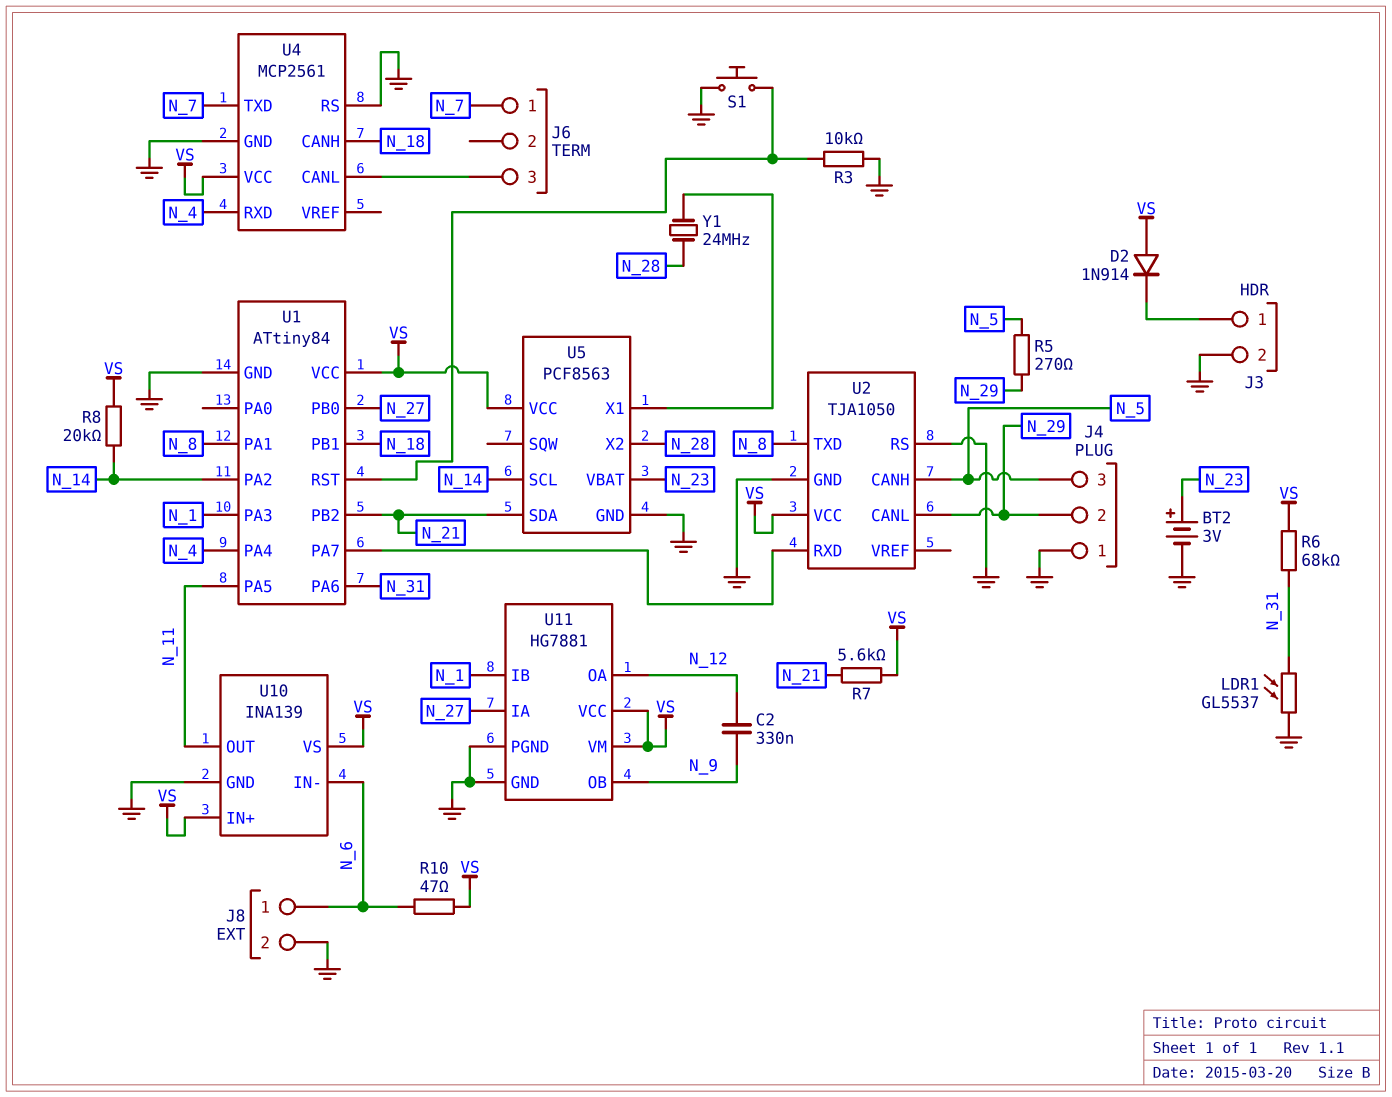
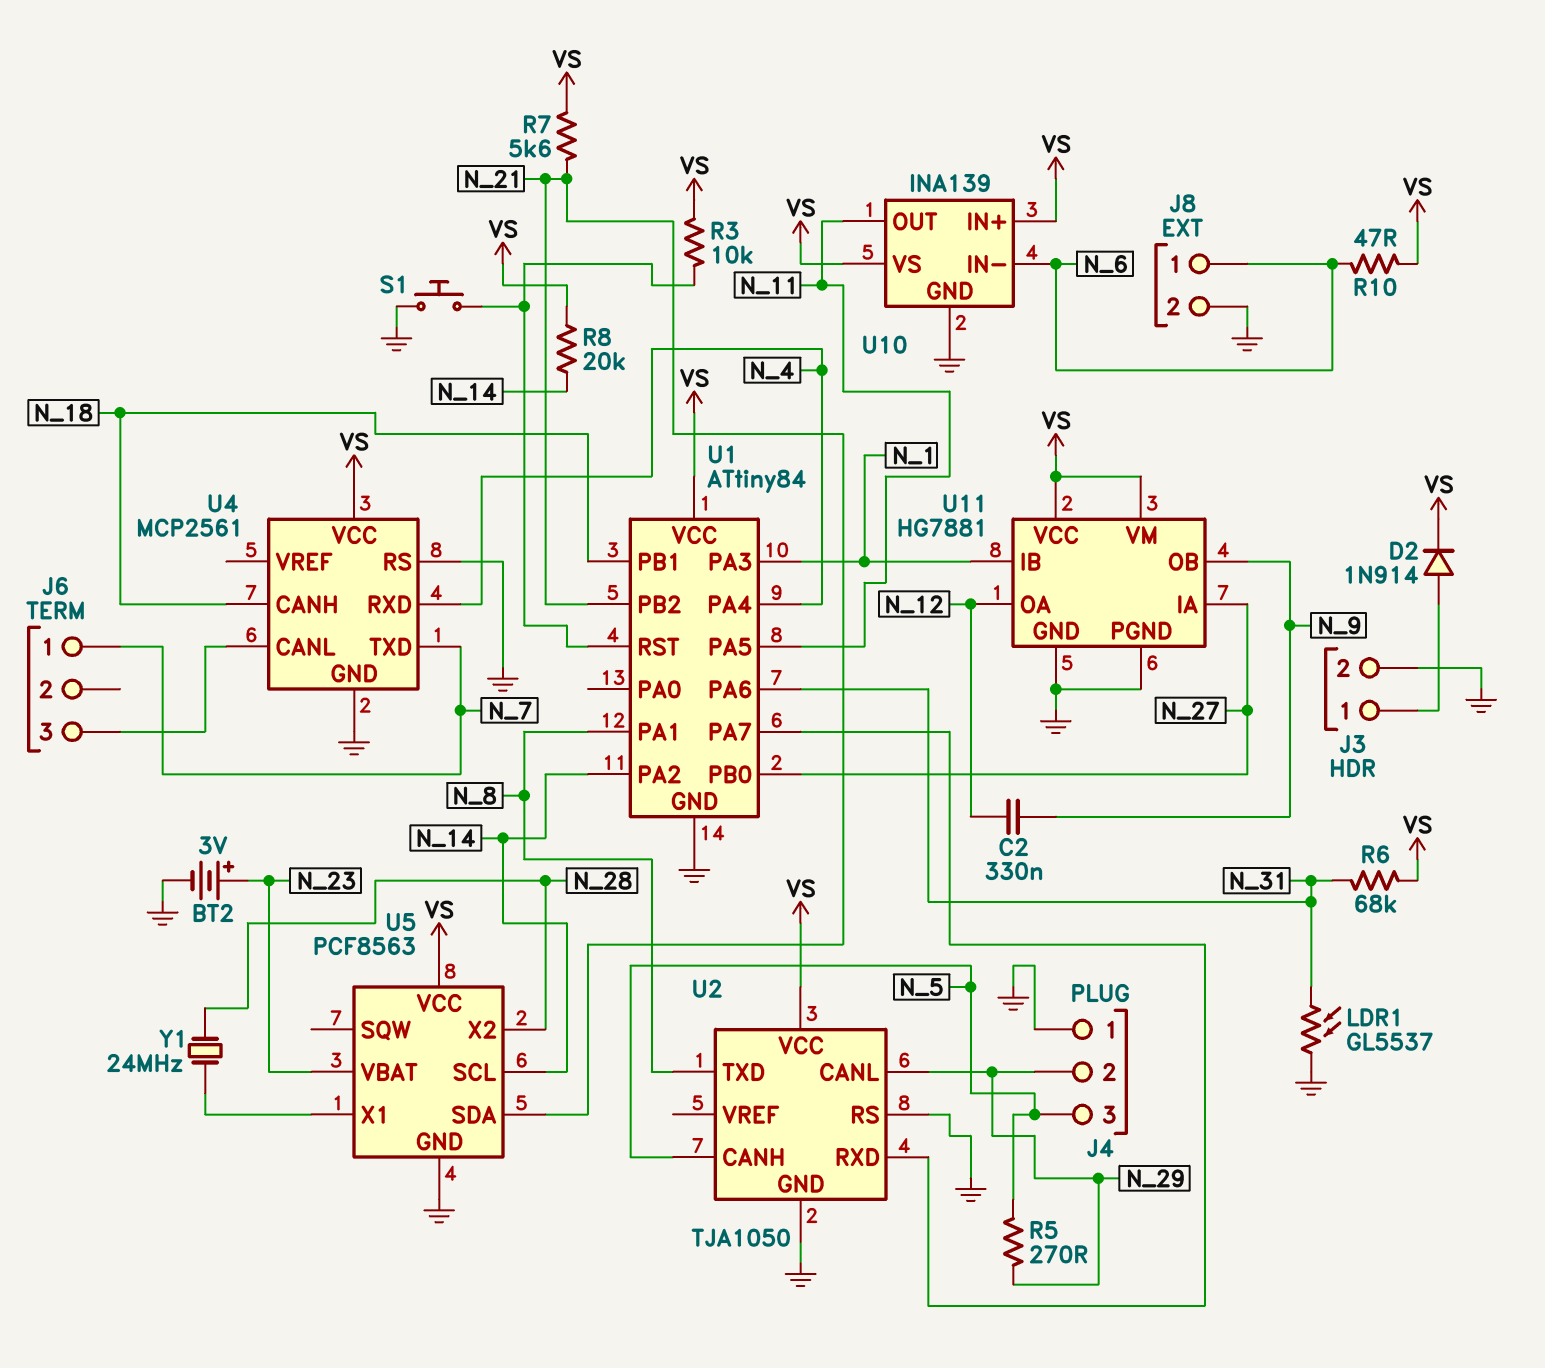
D2: diode 1N914 (A VS, K J3/1) -> diode 1N914 (A J3/1, K VS)
R3: 10k (GND, U1/RST) -> 10k (U1/RST, VS)

